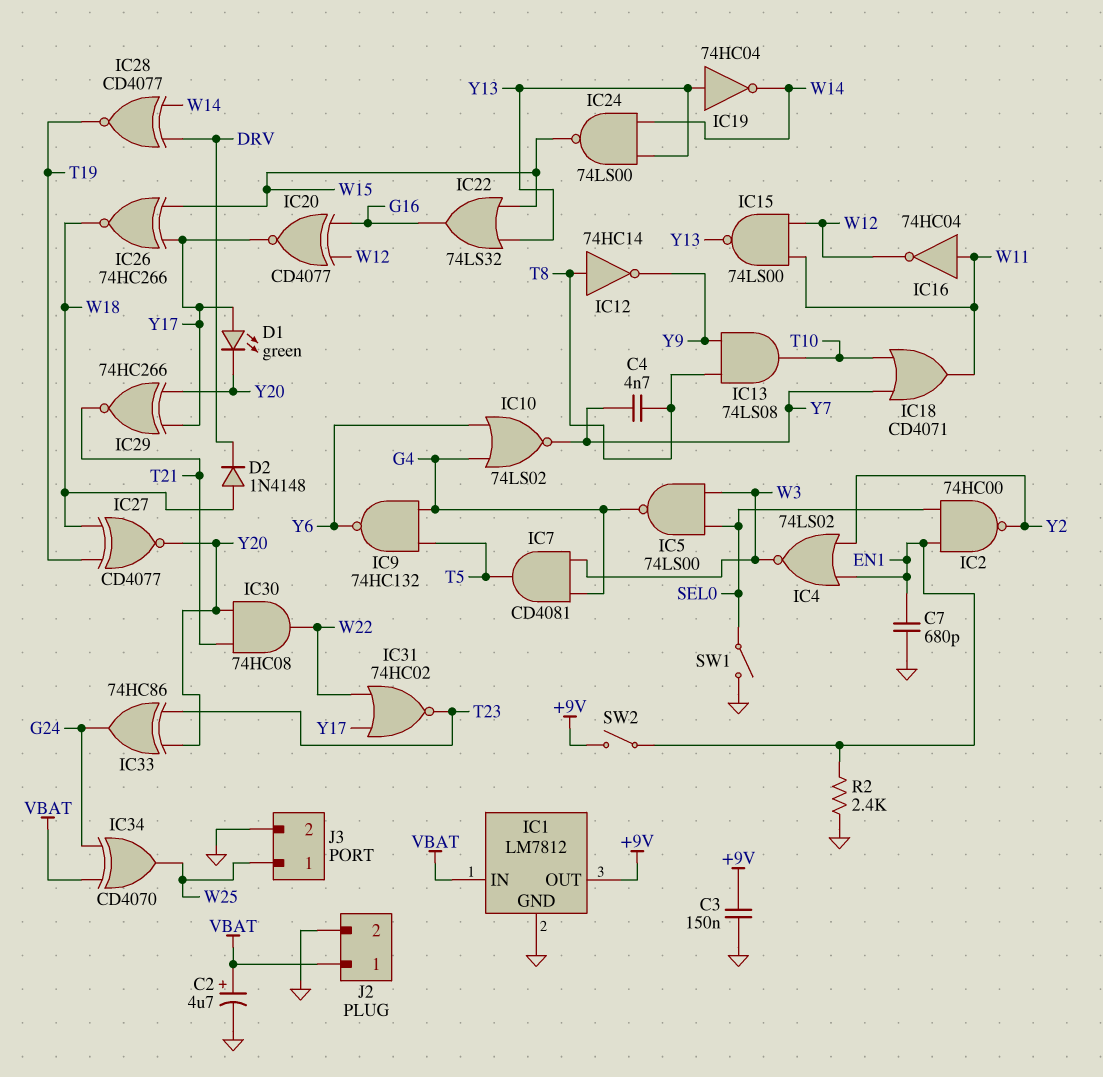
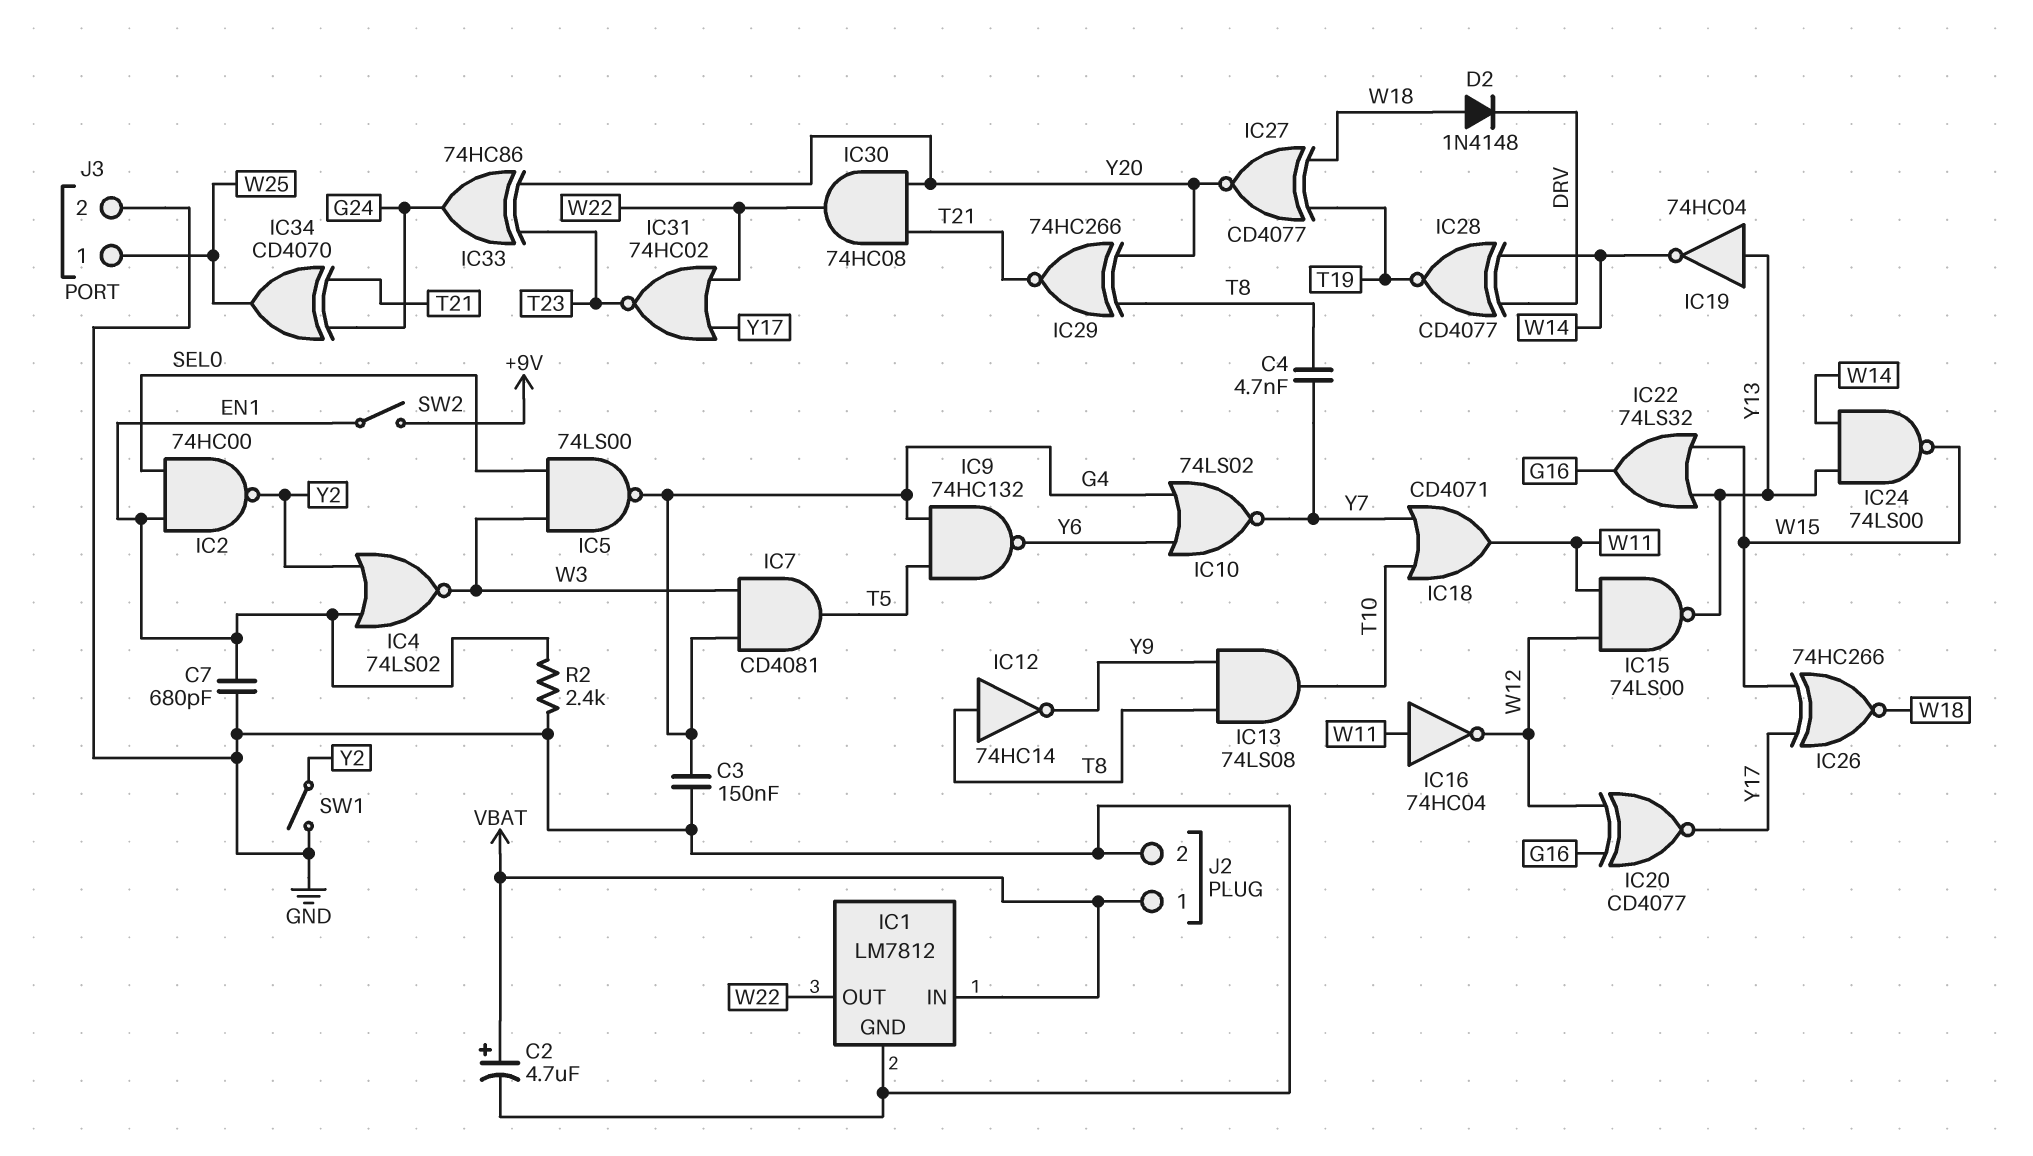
C3: 150nF (+9V, GND) -> 150nF (G4, GND)
D1: LED green (A Y17, K Y20) -> none
IC1 pin OUT: +9V -> W22
IC29: XNOR 74HC266 (in Y17, in Y20, out T21) -> XNOR 74HC266 (in T8, in Y20, out T21)
IC34: XOR CD4070 (in G24, in VBAT, out W25) -> XOR CD4070 (in G24, in T21, out W25)
SW1: switch (GND, SEL0) -> switch (GND, Y2)

